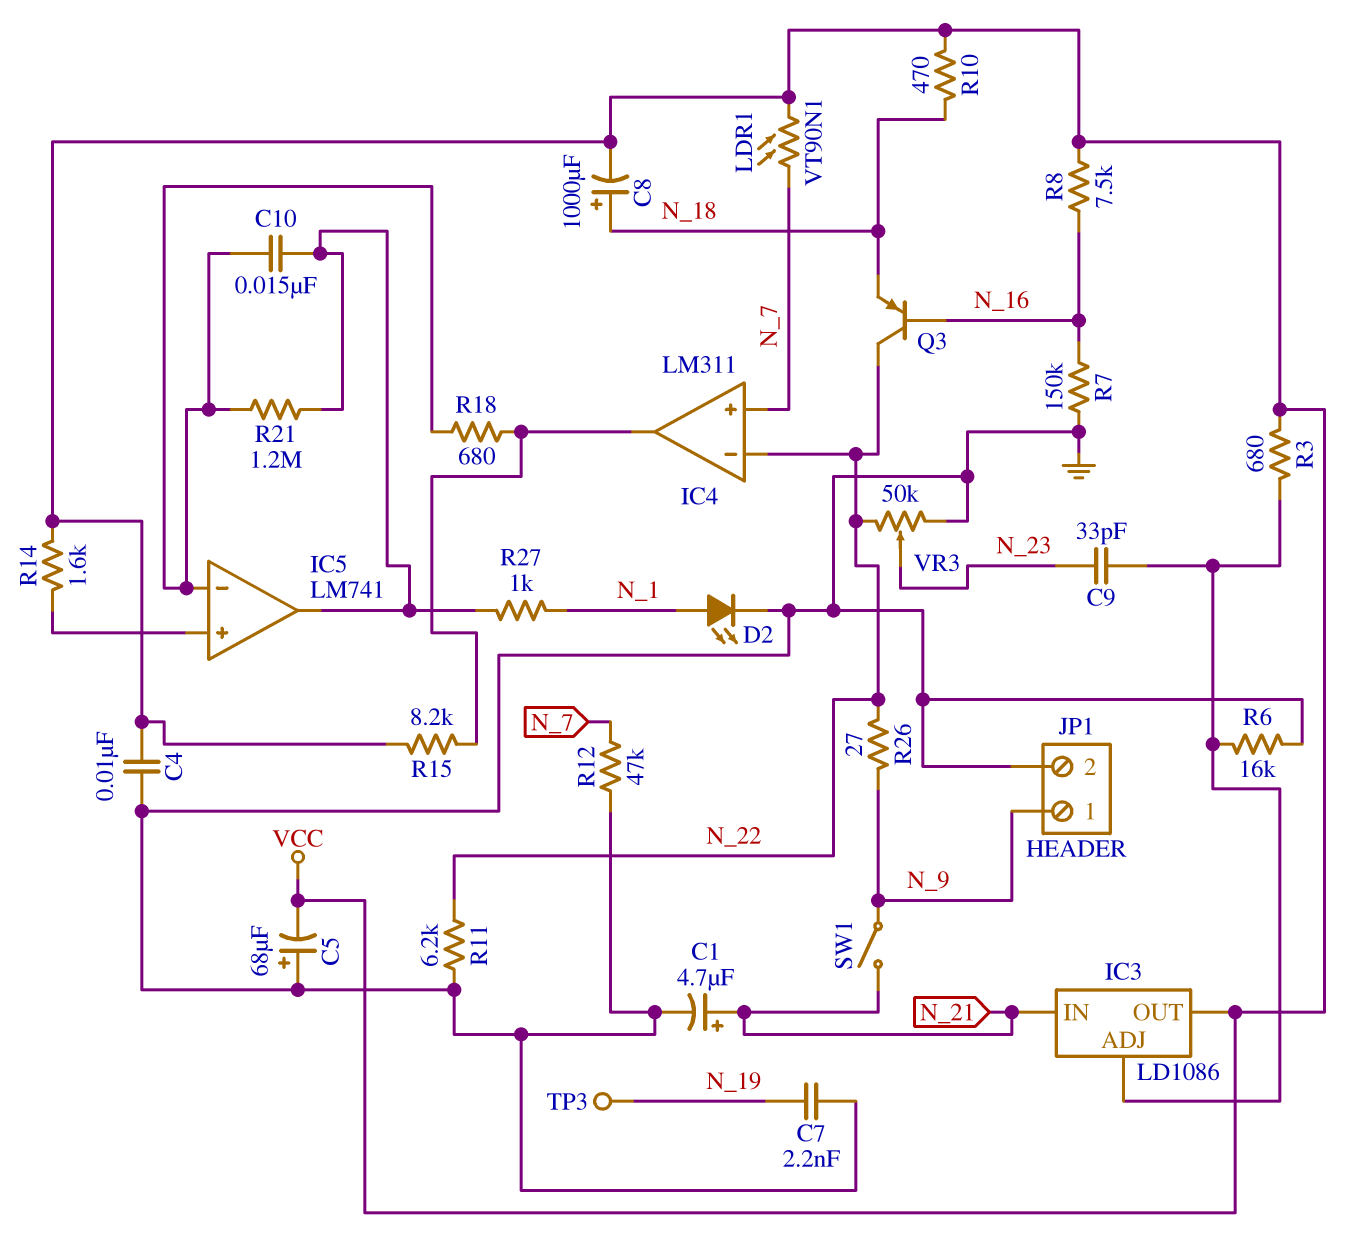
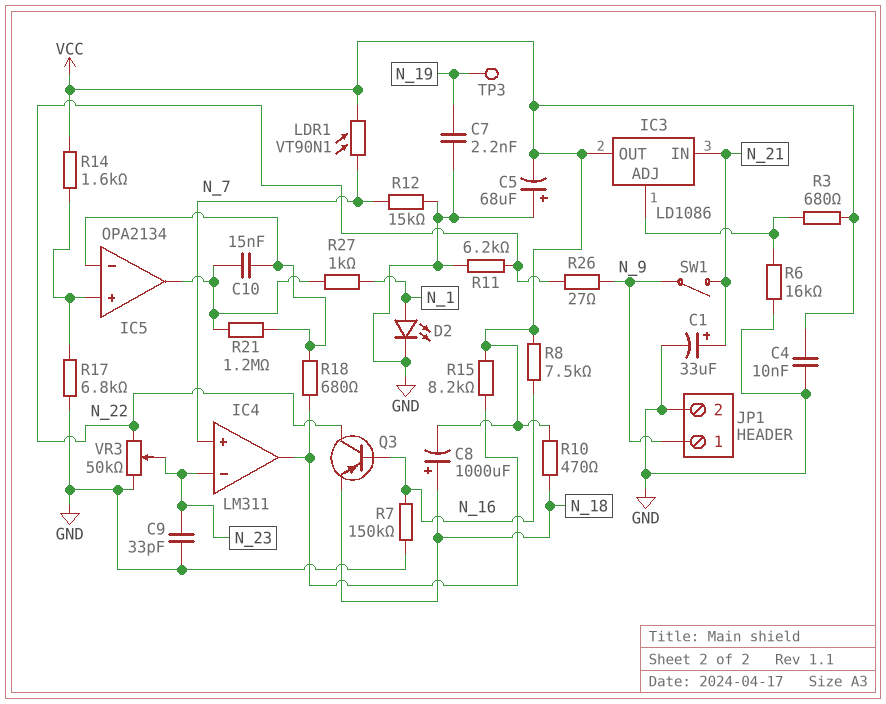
C1: 4.7uF (plus N_21, minus GND) -> 33uF (plus N_21, minus GND)
C9: 33pF (IC3/ADJ, N_23) -> 33pF (GND, N_23)
IC4 pin in-: N_22 -> N_23
IC5: LM741 -> OPA2134
R12: 47k (GND, N_7) -> 15k (GND, N_7)
R17: none -> 6.8k (GND, IC5/in+)

